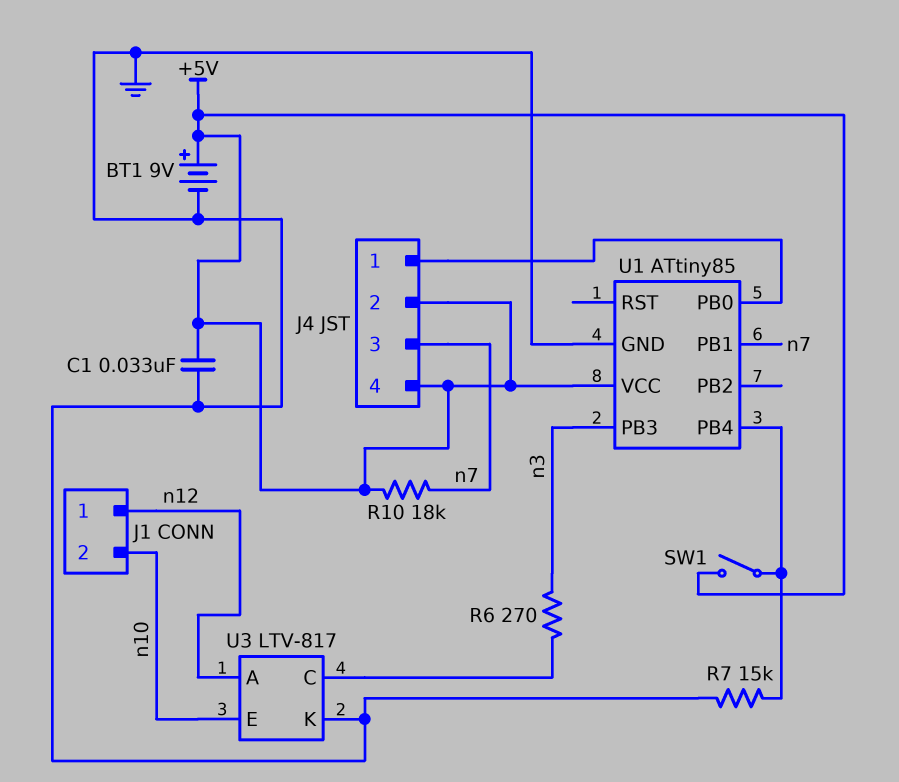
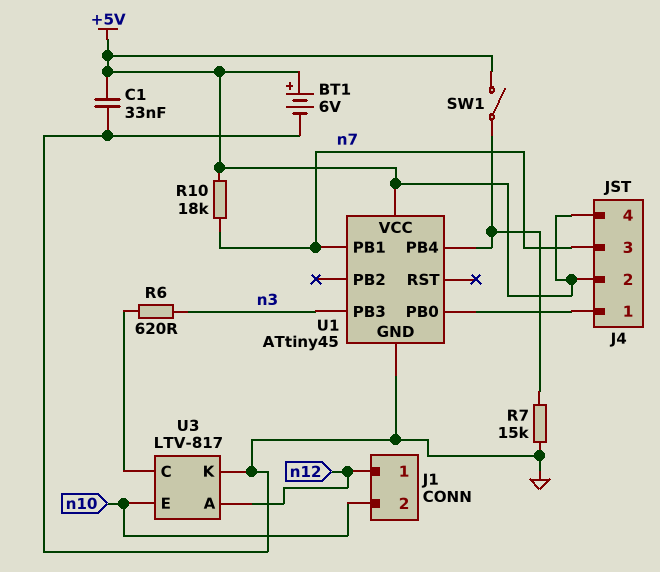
BT1: 9V (plus +5V, minus GND) -> 6V (plus +5V, minus GND)
R6: 270 (U3/C, n3) -> 620 (U3/C, n3)
U1: ATtiny85 -> ATtiny45

